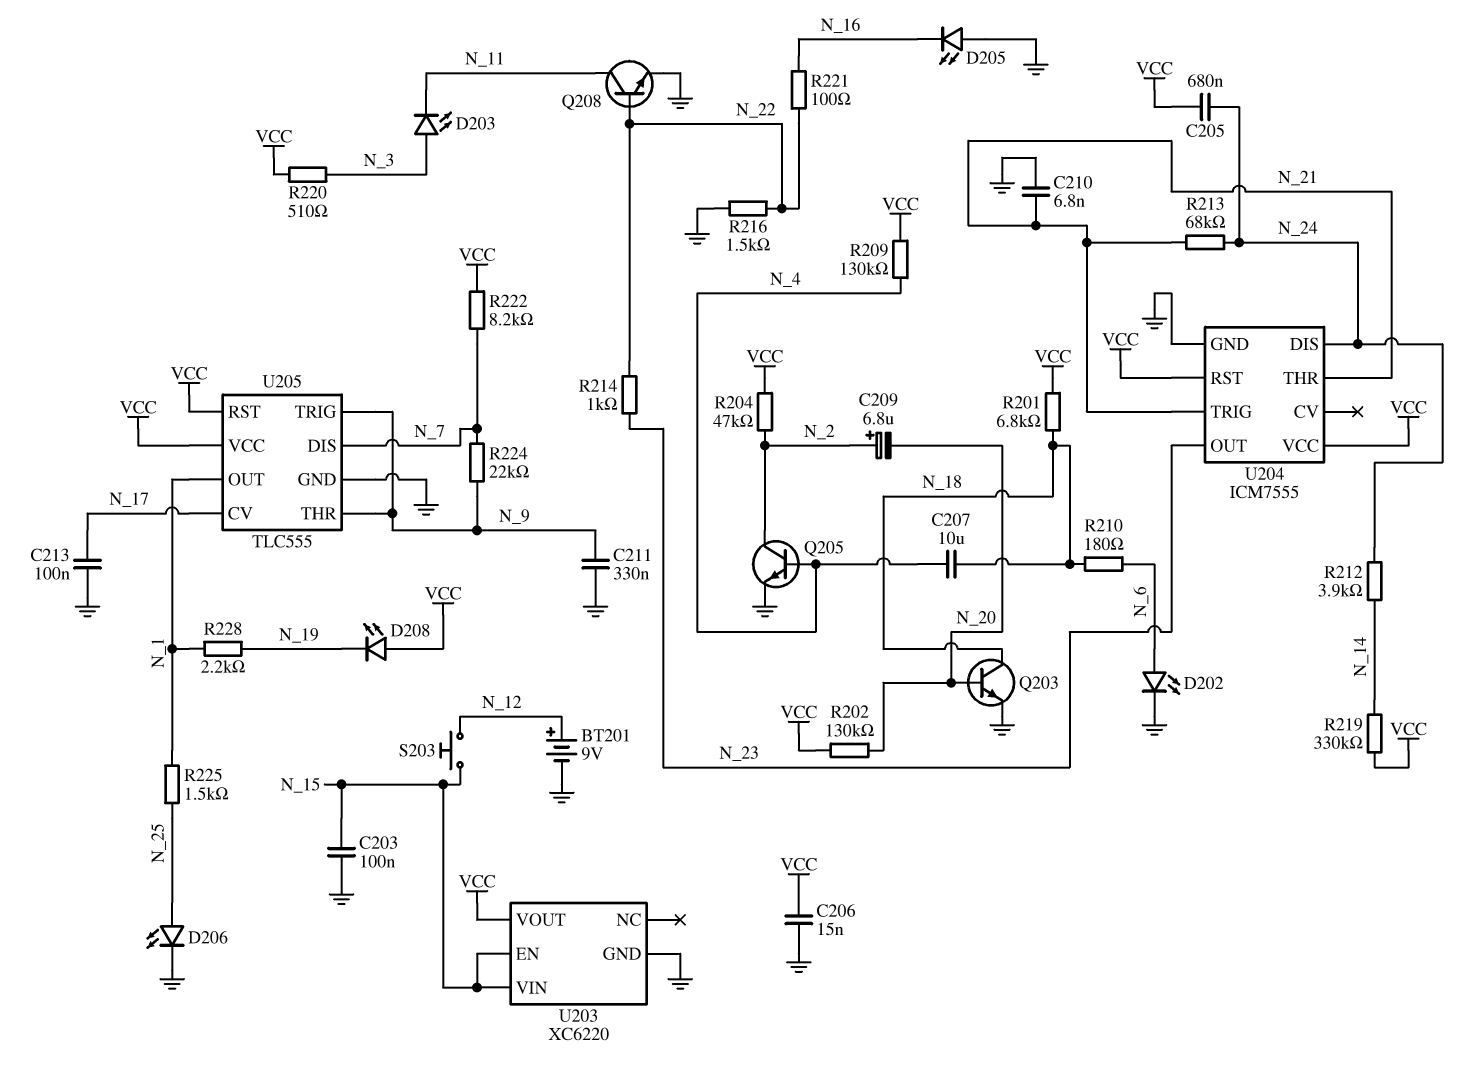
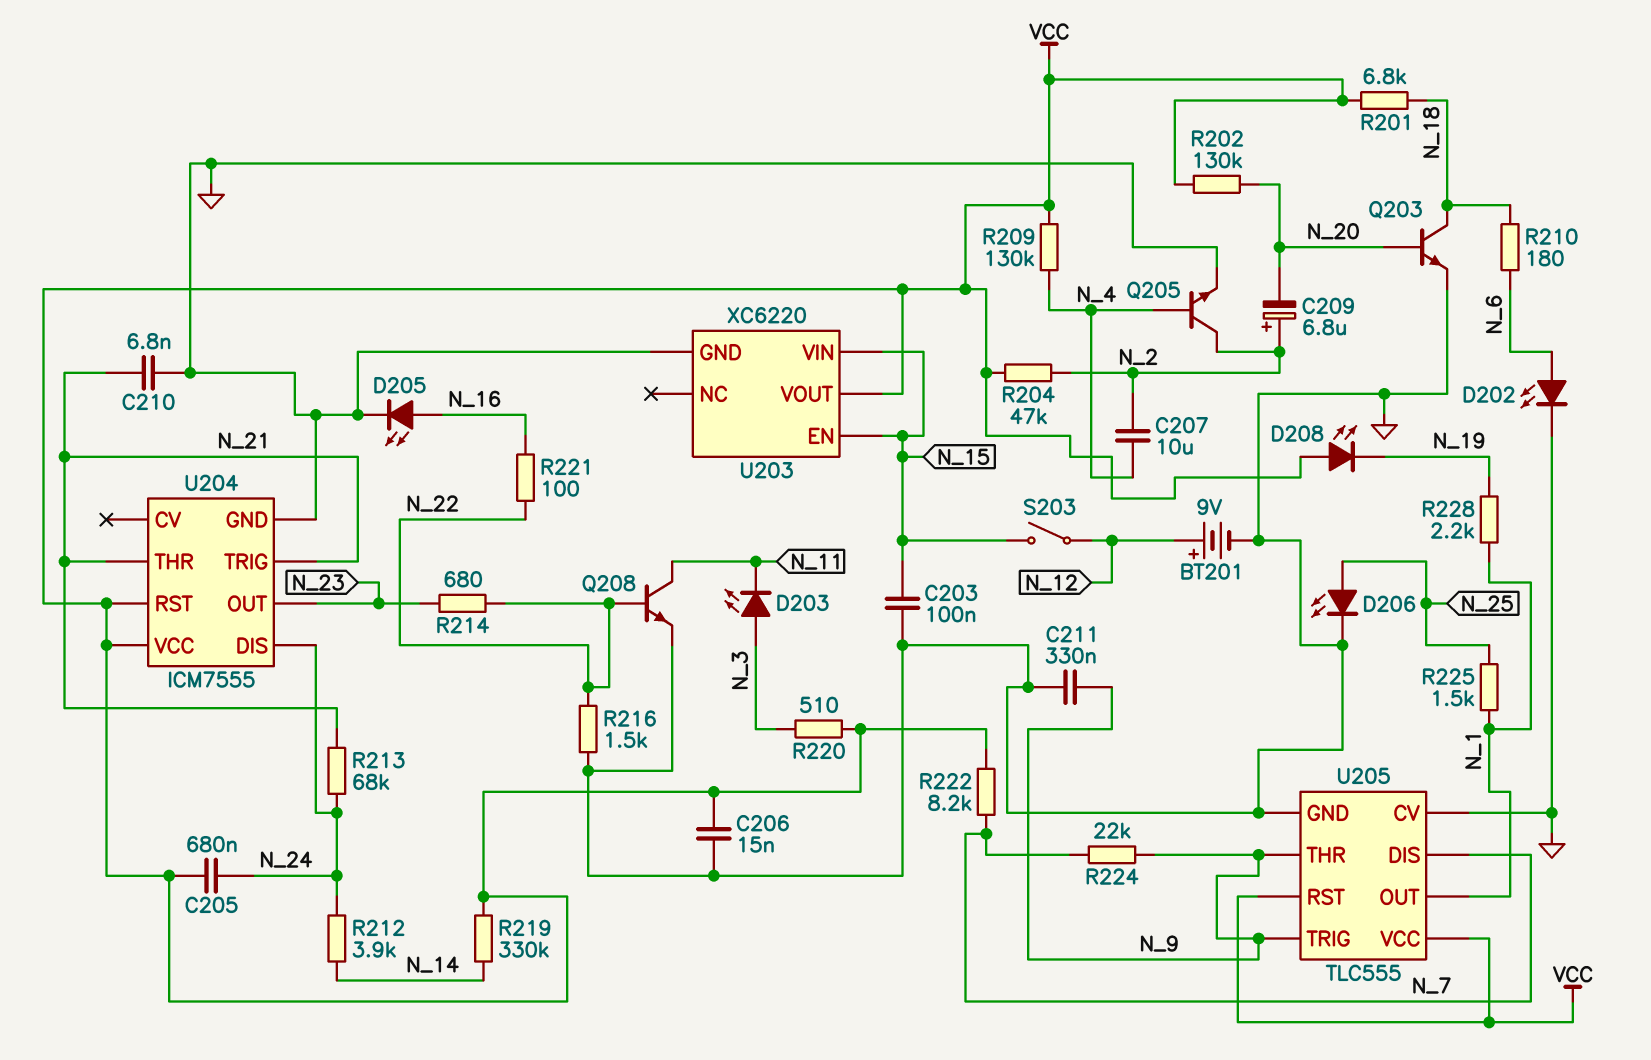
C207: 10uF (N_4, N_18) -> 10uF (N_2, N_4)
C213: 100nF (GND, N_17) -> none
D205: LED (A GND, K N_16) -> LED (A N_16, K GND)
R214: 1k (N_22, N_23) -> 680 (N_22, N_23)
S203: button (N_12, N_15) -> switch (N_12, N_15)
U205 pin CV: N_17 -> GND

